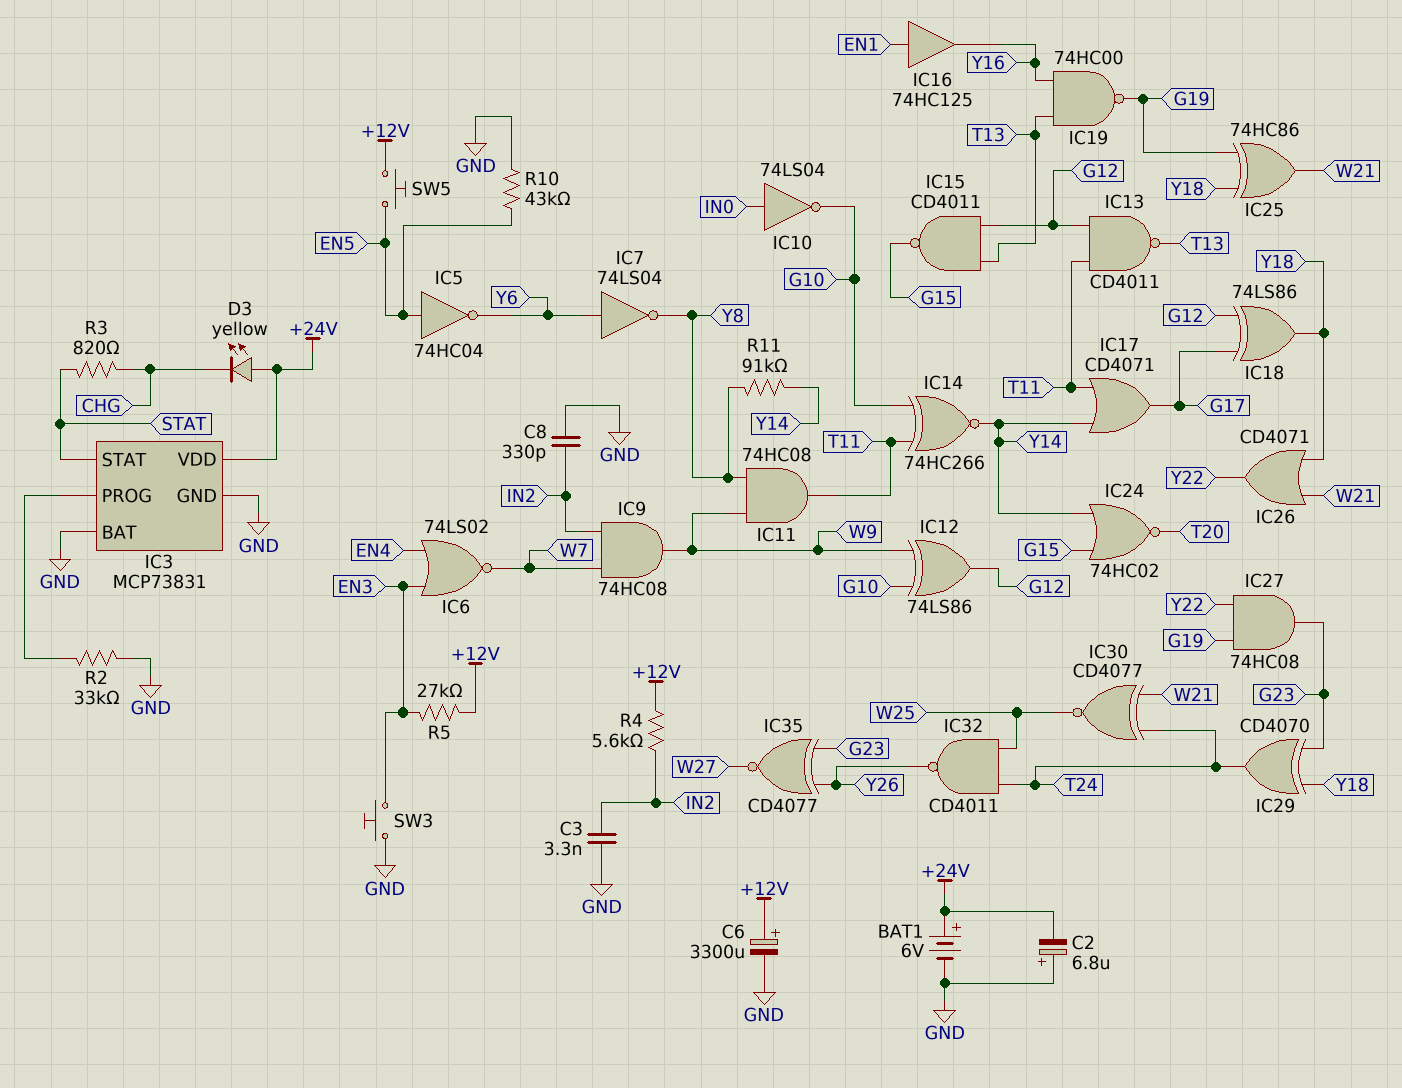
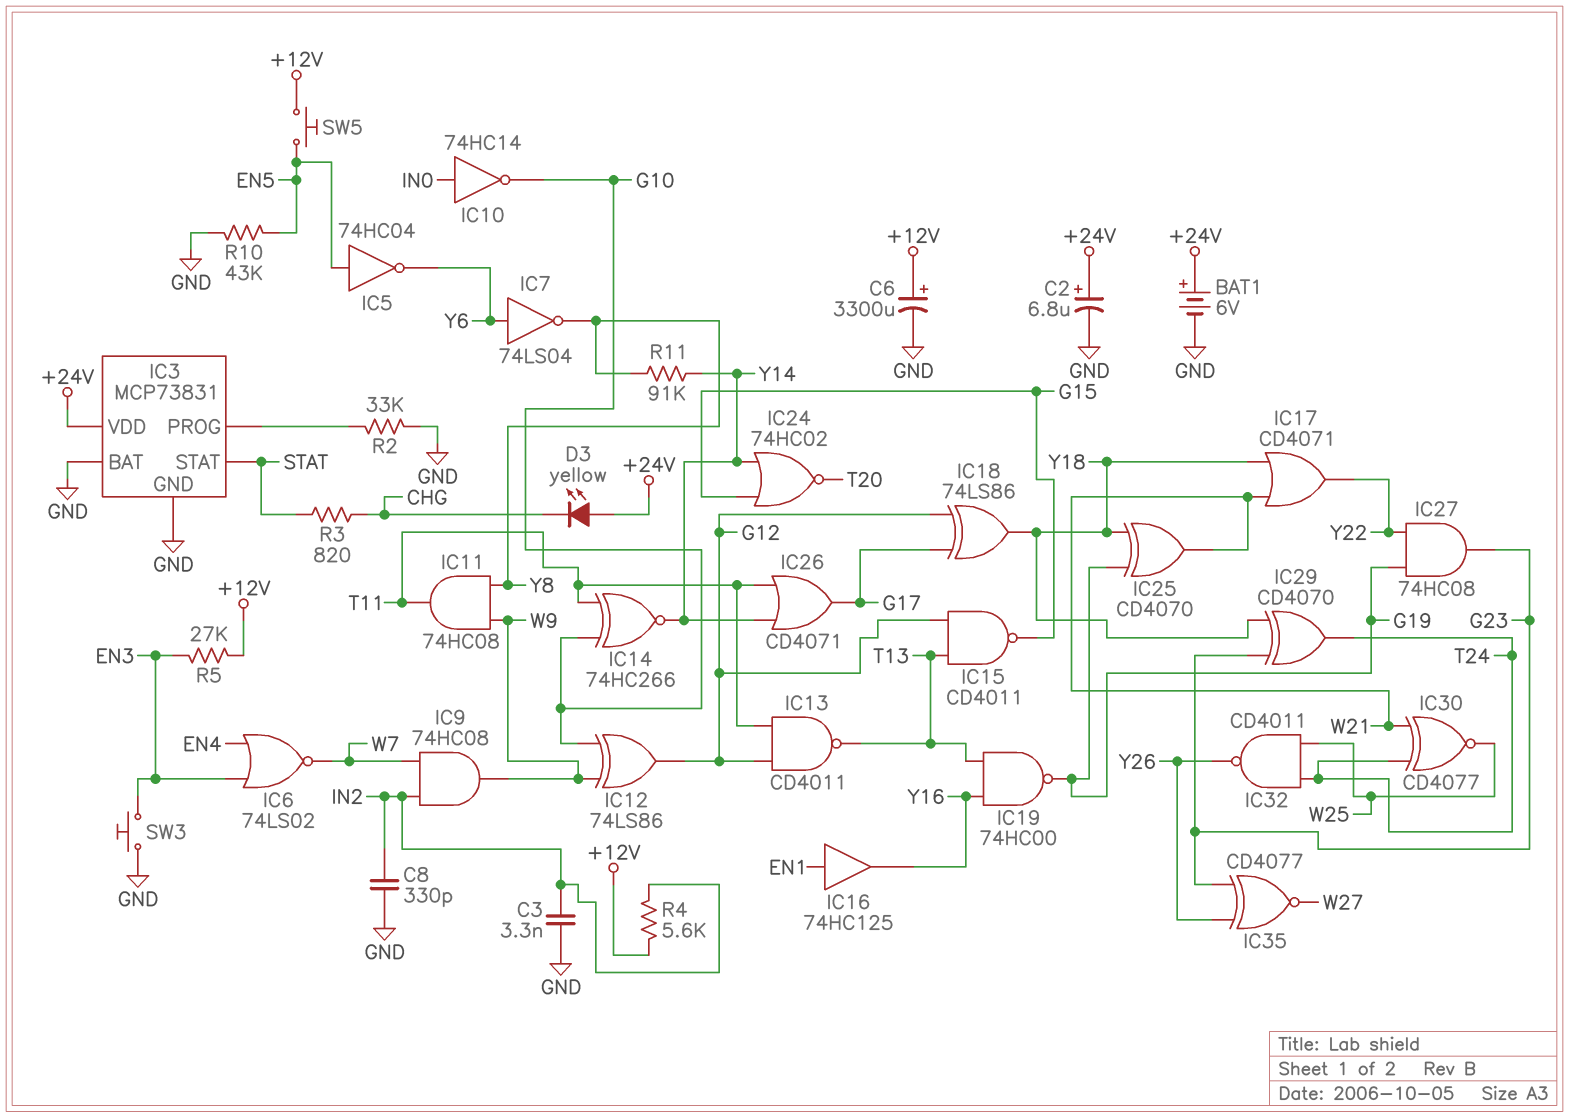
C2: 6.8uF (plus GND, minus +24V) -> 6.8uF (plus +24V, minus GND)
IC10: NOT 74LS04 (in IN0, out G10) -> NOT 74HC14 (in IN0, out G10)
IC17: OR CD4071 (in T11, in Y14, out G17) -> OR CD4071 (in W21, in Y18, out Y22)
IC25: XOR 74HC86 (in G19, in Y18, out W21) -> XOR CD4070 (in G19, in Y18, out W21)
IC26: OR CD4071 (in W21, in Y18, out Y22) -> OR CD4071 (in T11, in Y14, out G17)

